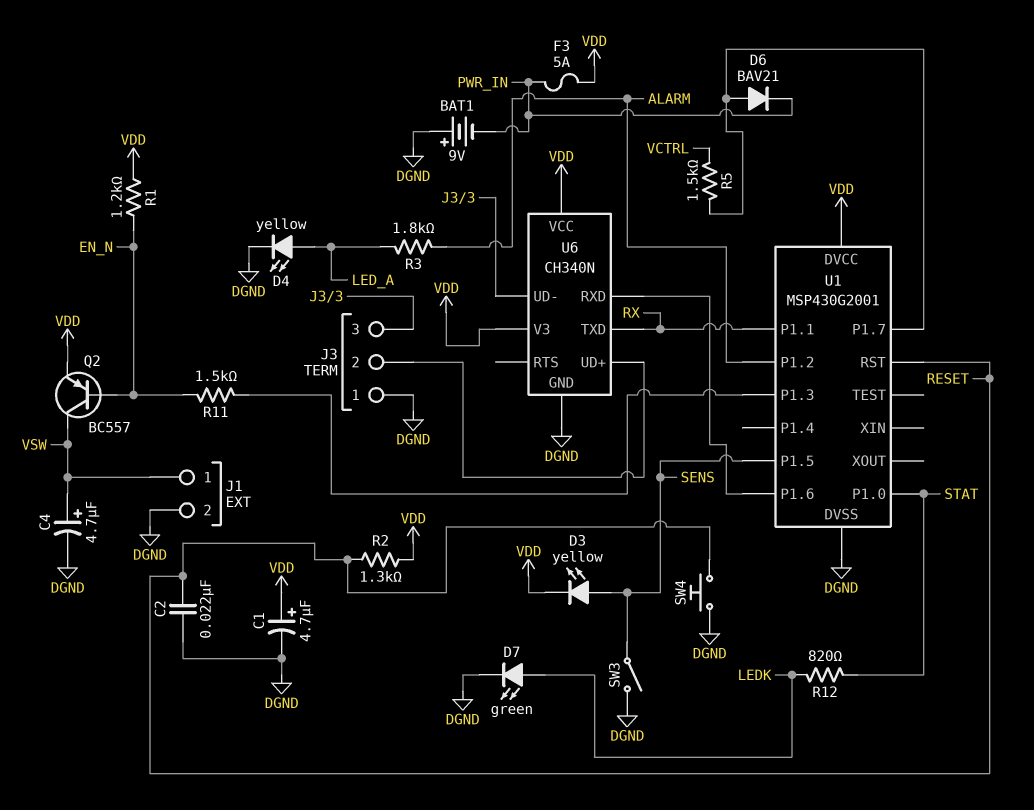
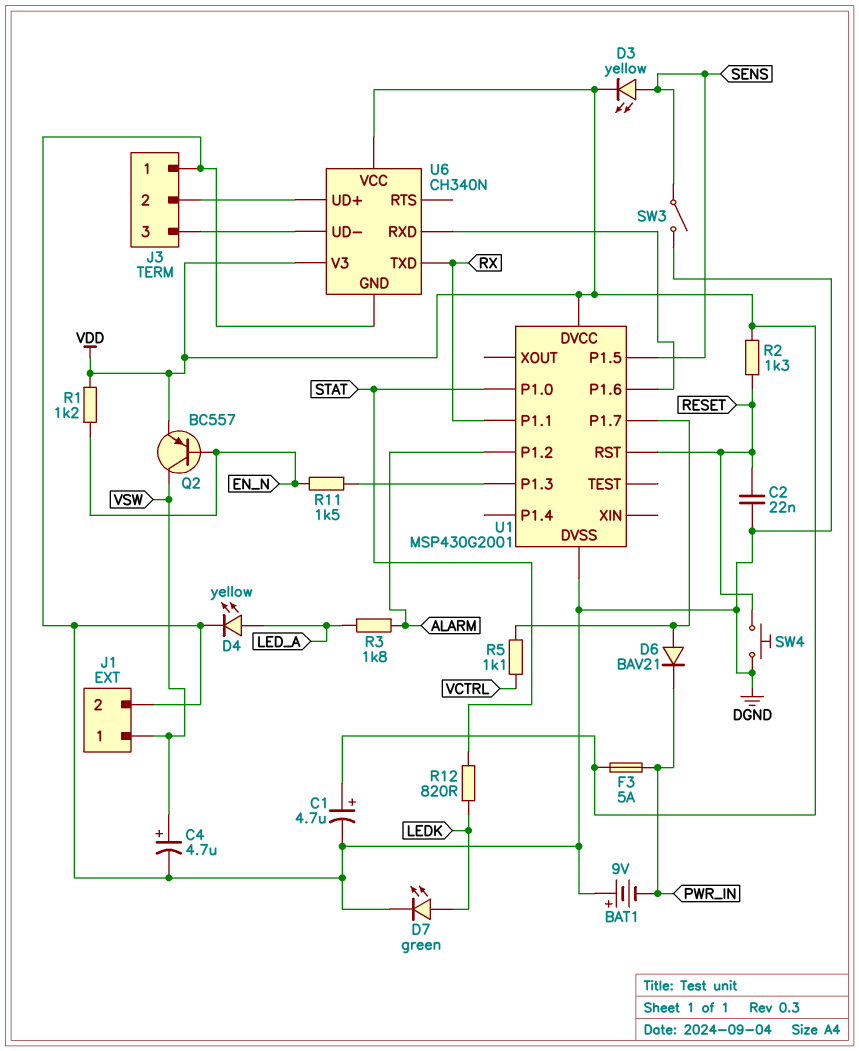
R5: 1.5k (U1/P1.7, VCTRL) -> 1.1k (U1/P1.7, VCTRL)

